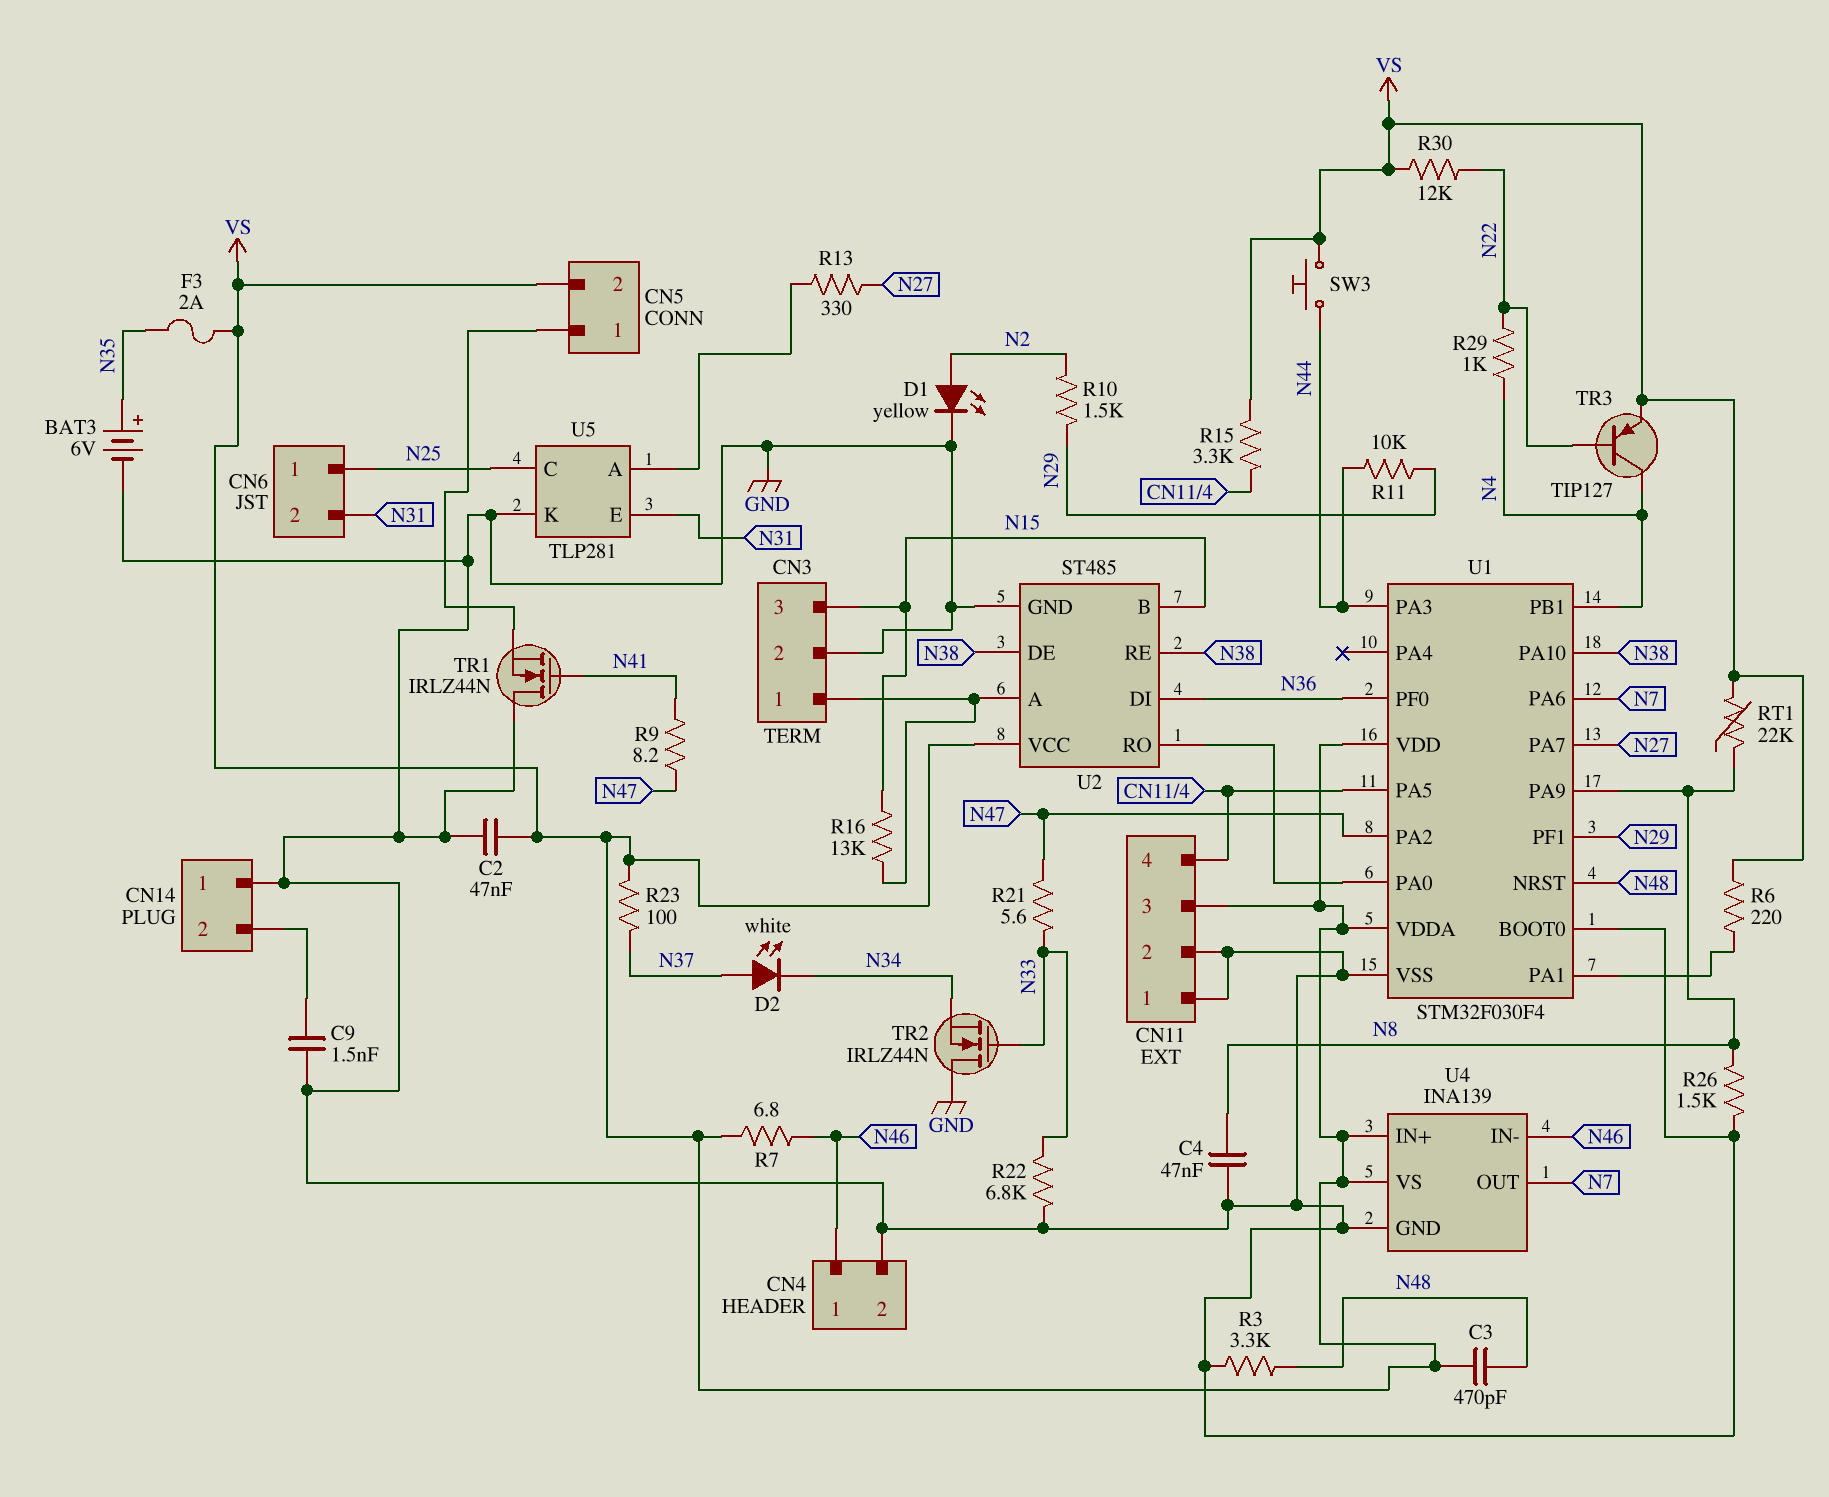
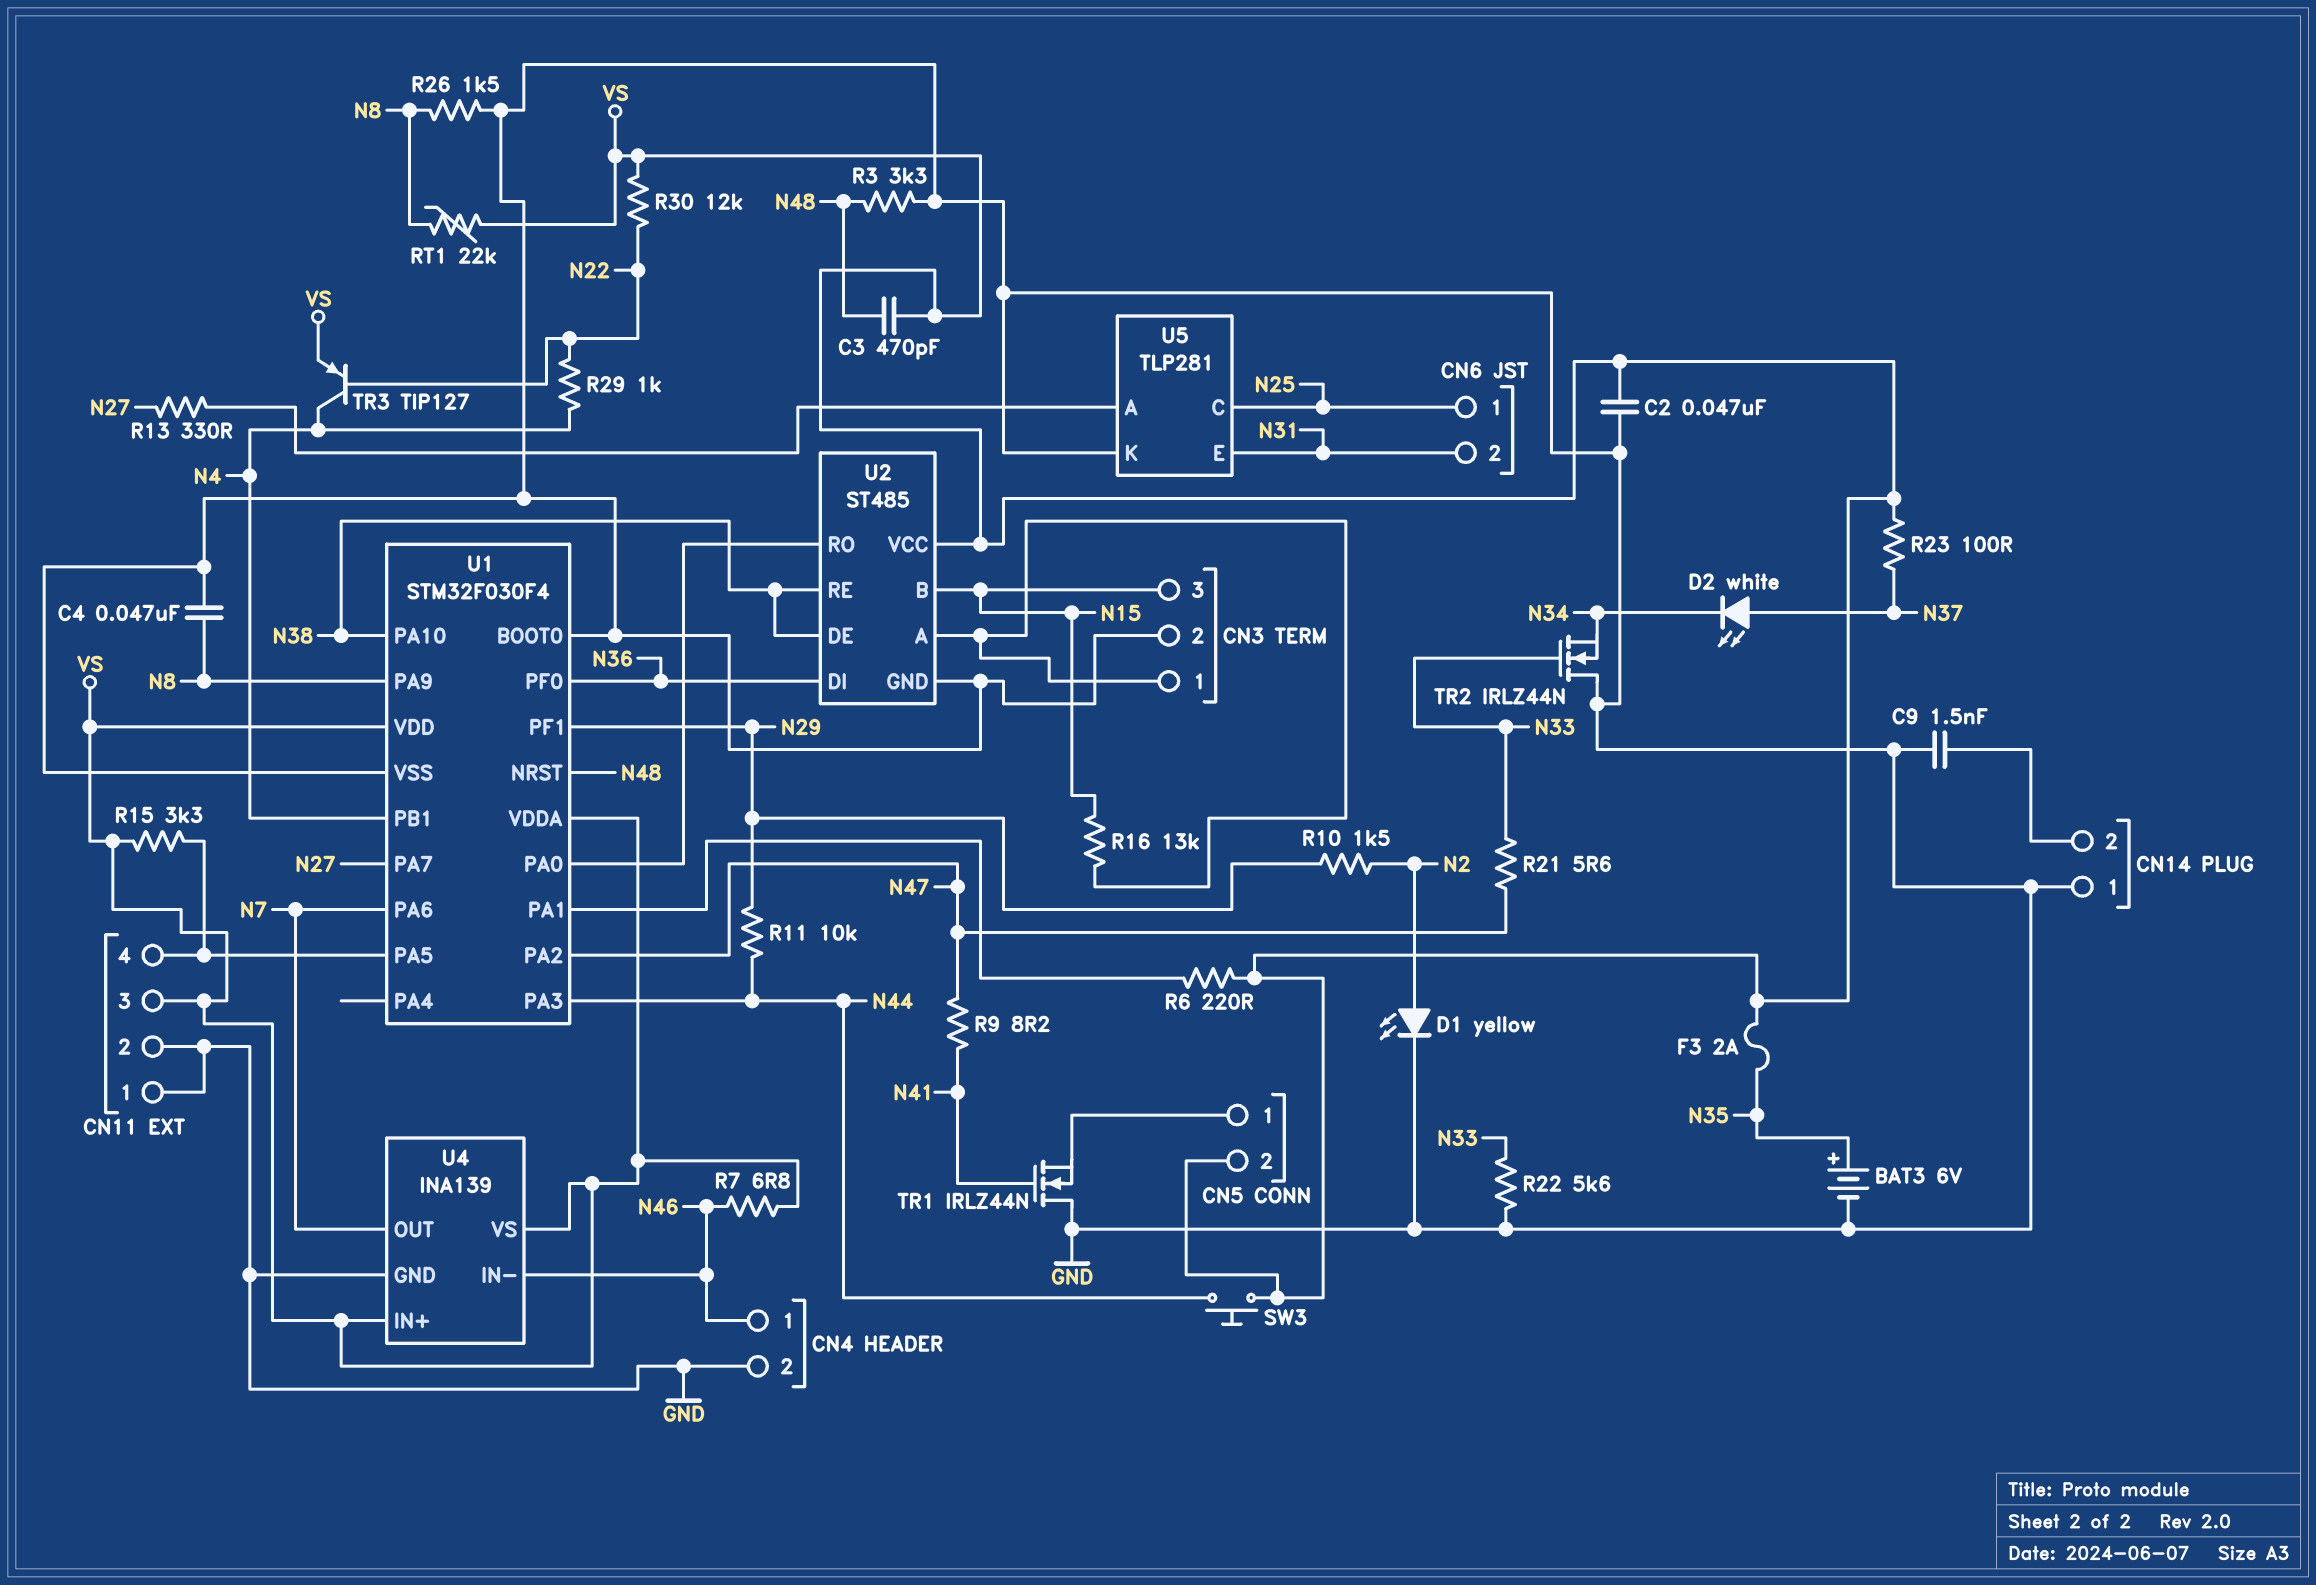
R22: 6.8k (GND, N33) -> 5.6k (GND, N33)

